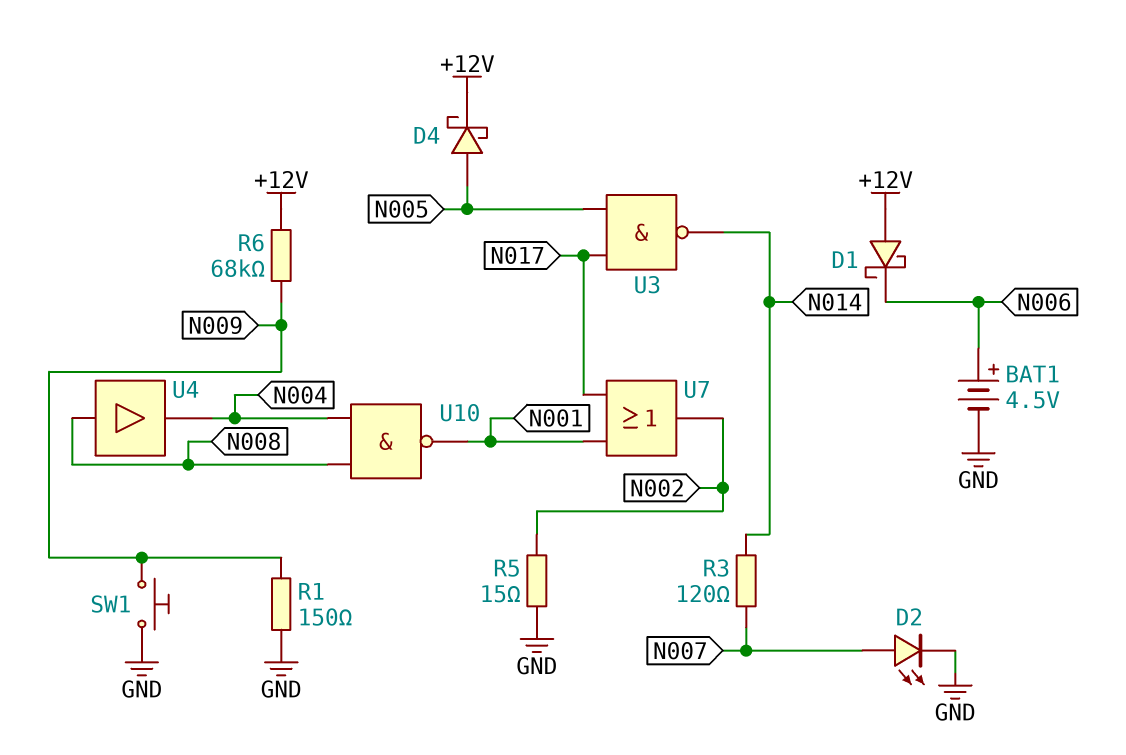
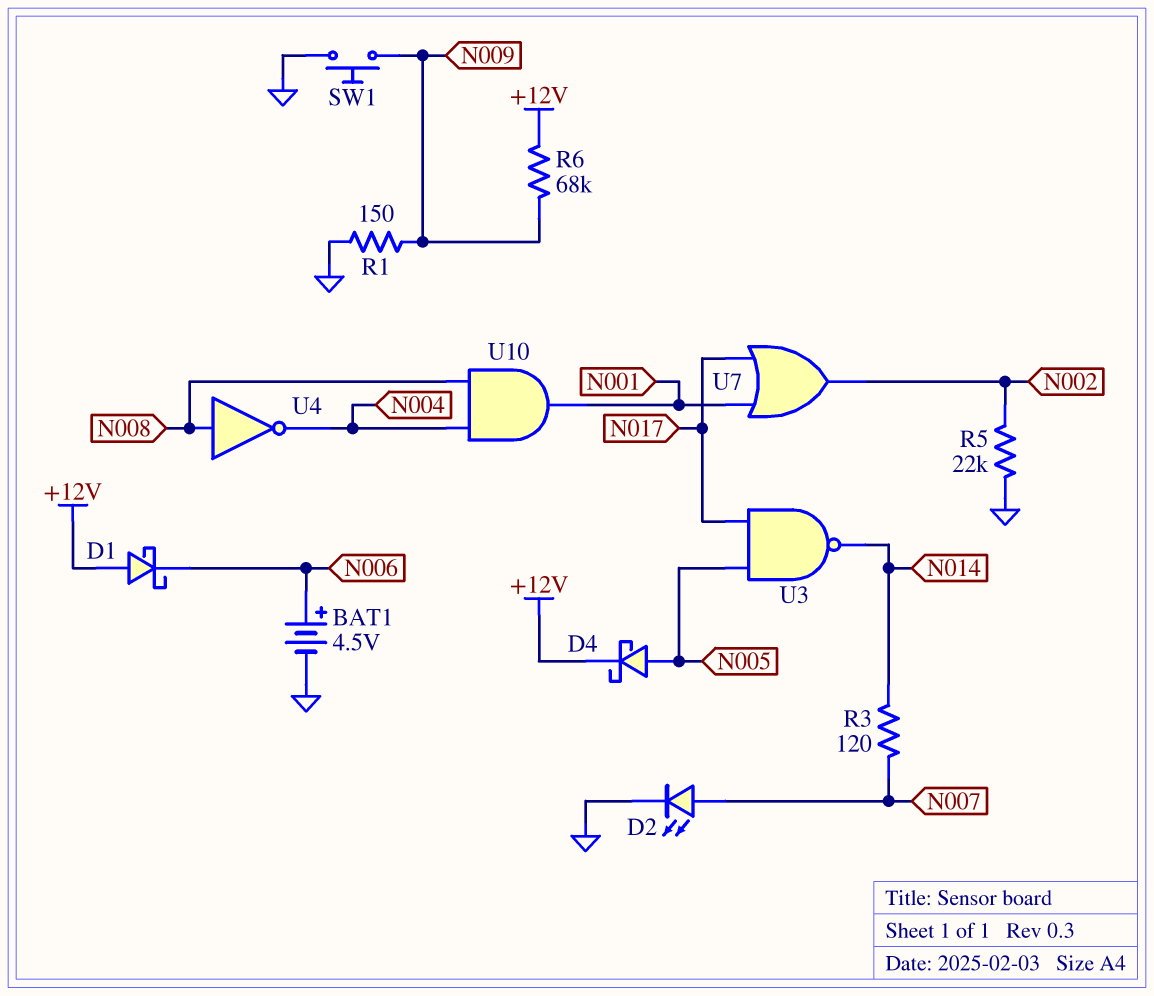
R5: 15 (GND, N002) -> 22k (GND, N002)
U4: buffer (in N008, out N004) -> NOT (in N008, out N004)
U10: NAND (in N004, in N008, out N001) -> AND (in N004, in N008, out N001)

